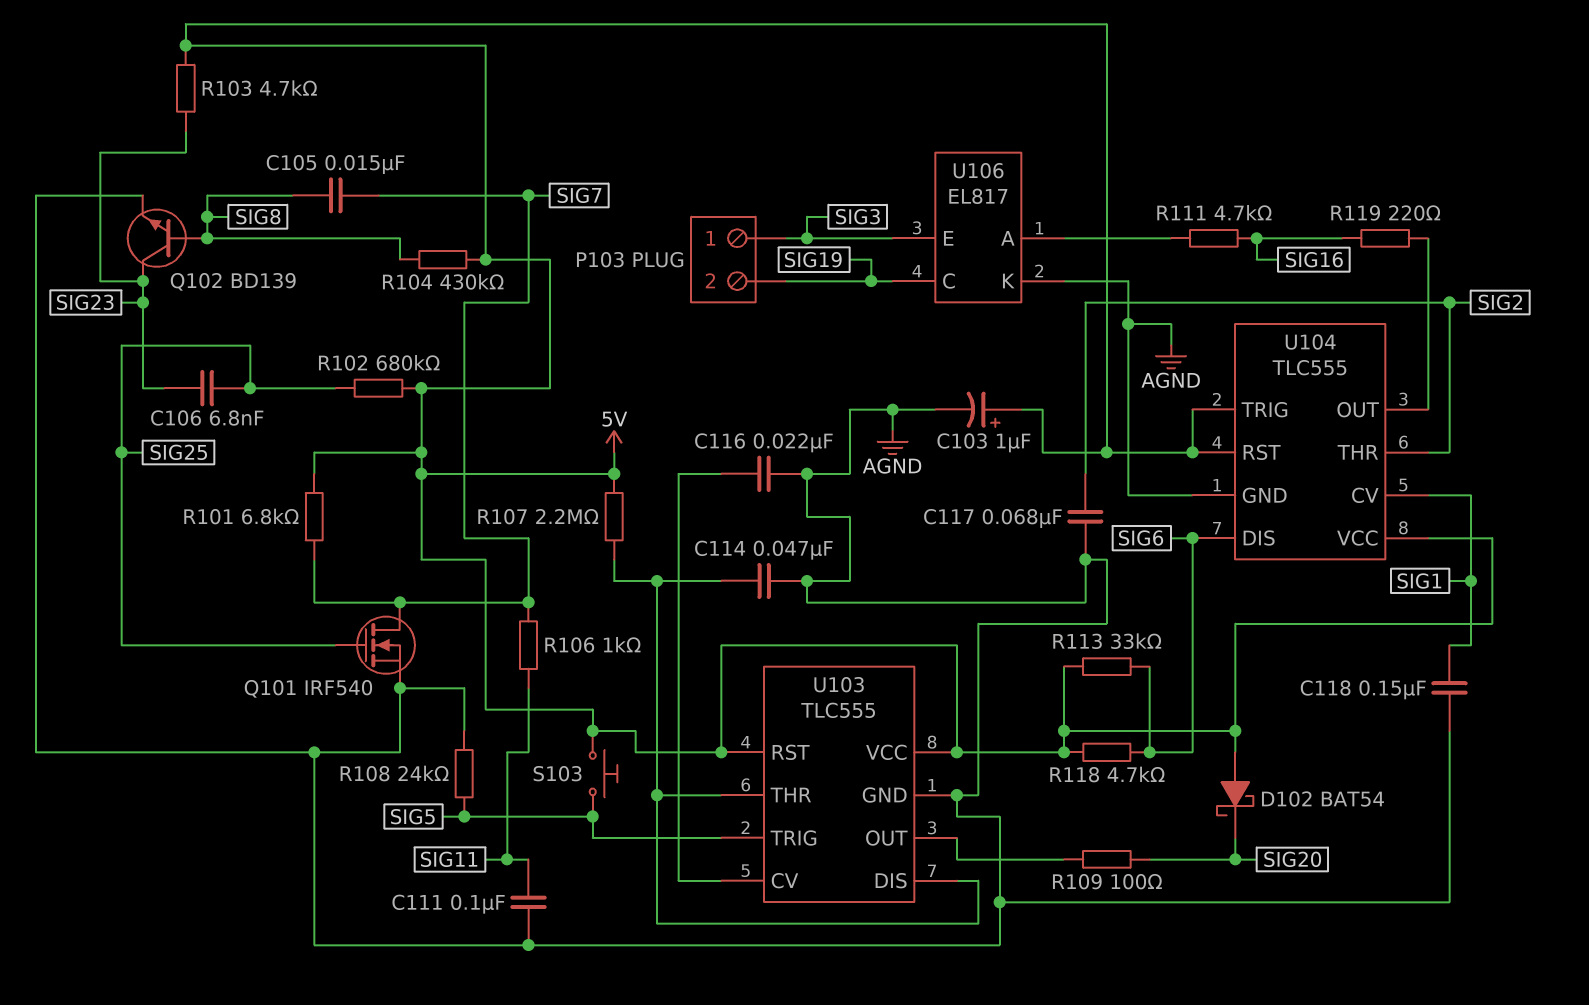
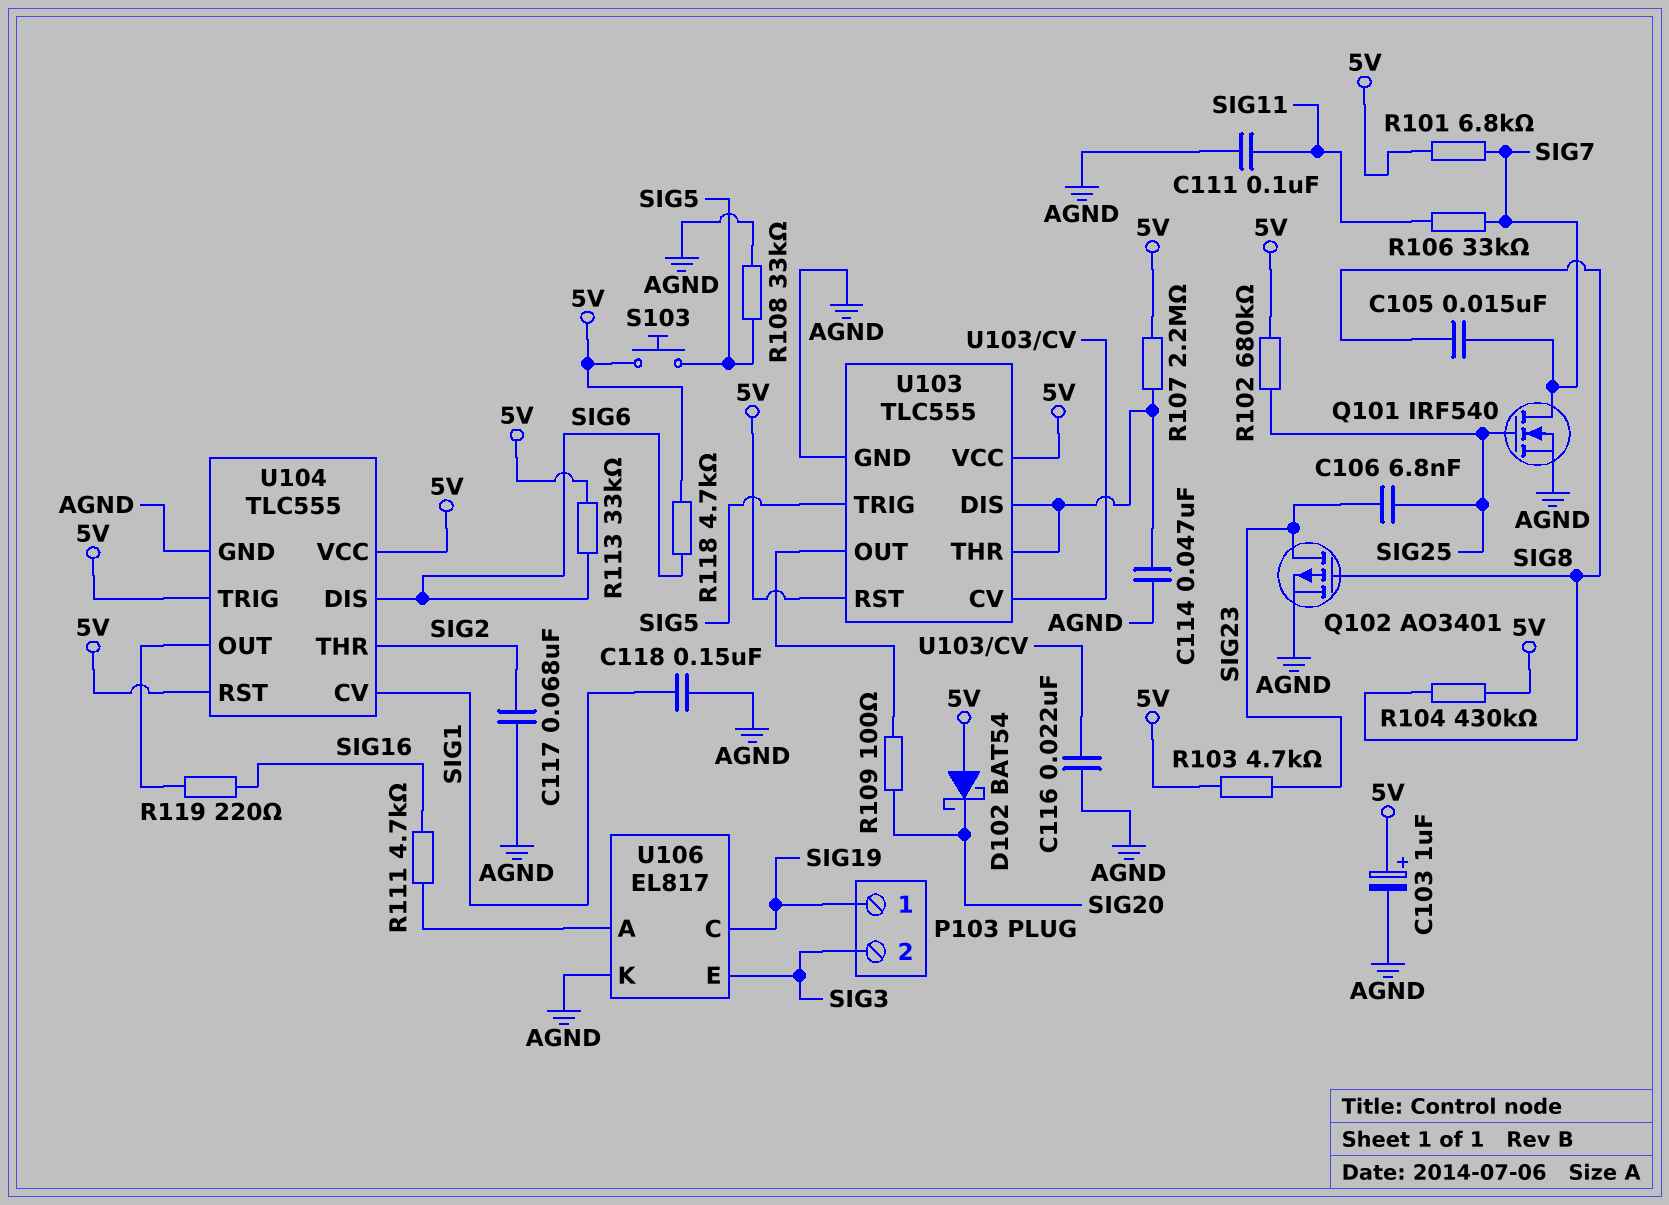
P103 pin 1: SIG3 -> SIG19
P103 pin 2: SIG19 -> SIG3
Q102: NPN BD139 (B SIG8, C SIG23, E AGND) -> PMOS AO3401 (G SIG8, D SIG23, S AGND)
R106: 1k (SIG7, SIG11) -> 33k (SIG7, SIG11)
R108: 24k (AGND, SIG5) -> 33k (AGND, SIG5)

